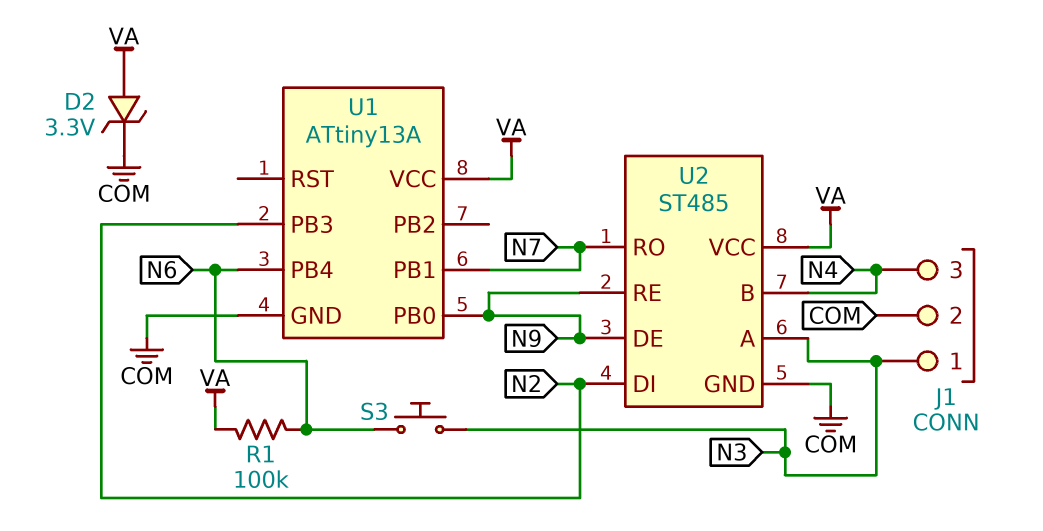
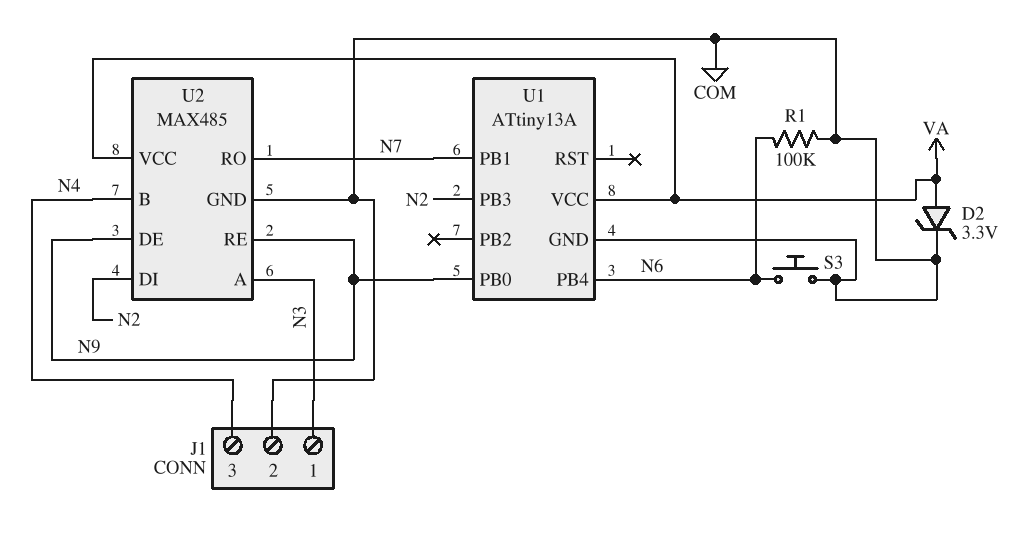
R1: 100k (N6, VA) -> 100k (COM, N6)
S3: button (N3, N6) -> button (COM, N6)
U2: ST485 -> MAX485

